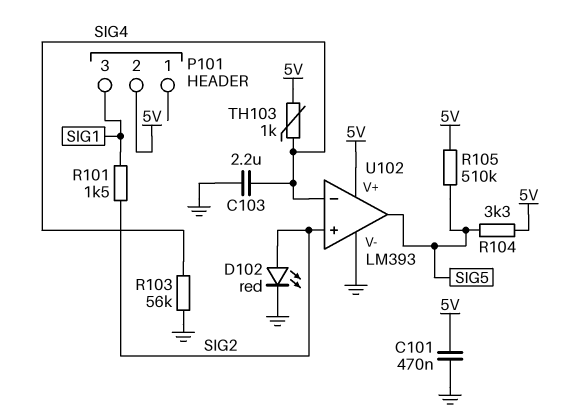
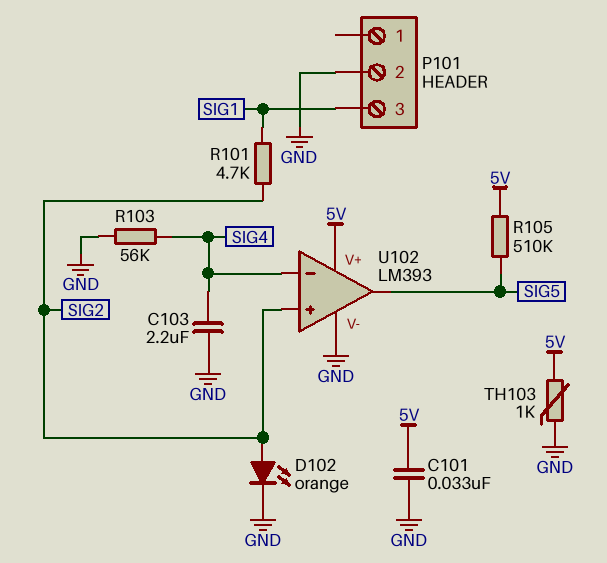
C101: 470nF (5V, GND) -> 33nF (5V, GND)
D102: LED red (A SIG2, K GND) -> LED orange (A SIG2, K GND)
P101 pin 2: 5V -> GND
R101: 1.5k (SIG1, SIG2) -> 4.7k (SIG1, SIG2)
R104: 3.3k (5V, SIG5) -> none
TH103: 1k (5V, SIG4) -> 1k (5V, GND)

